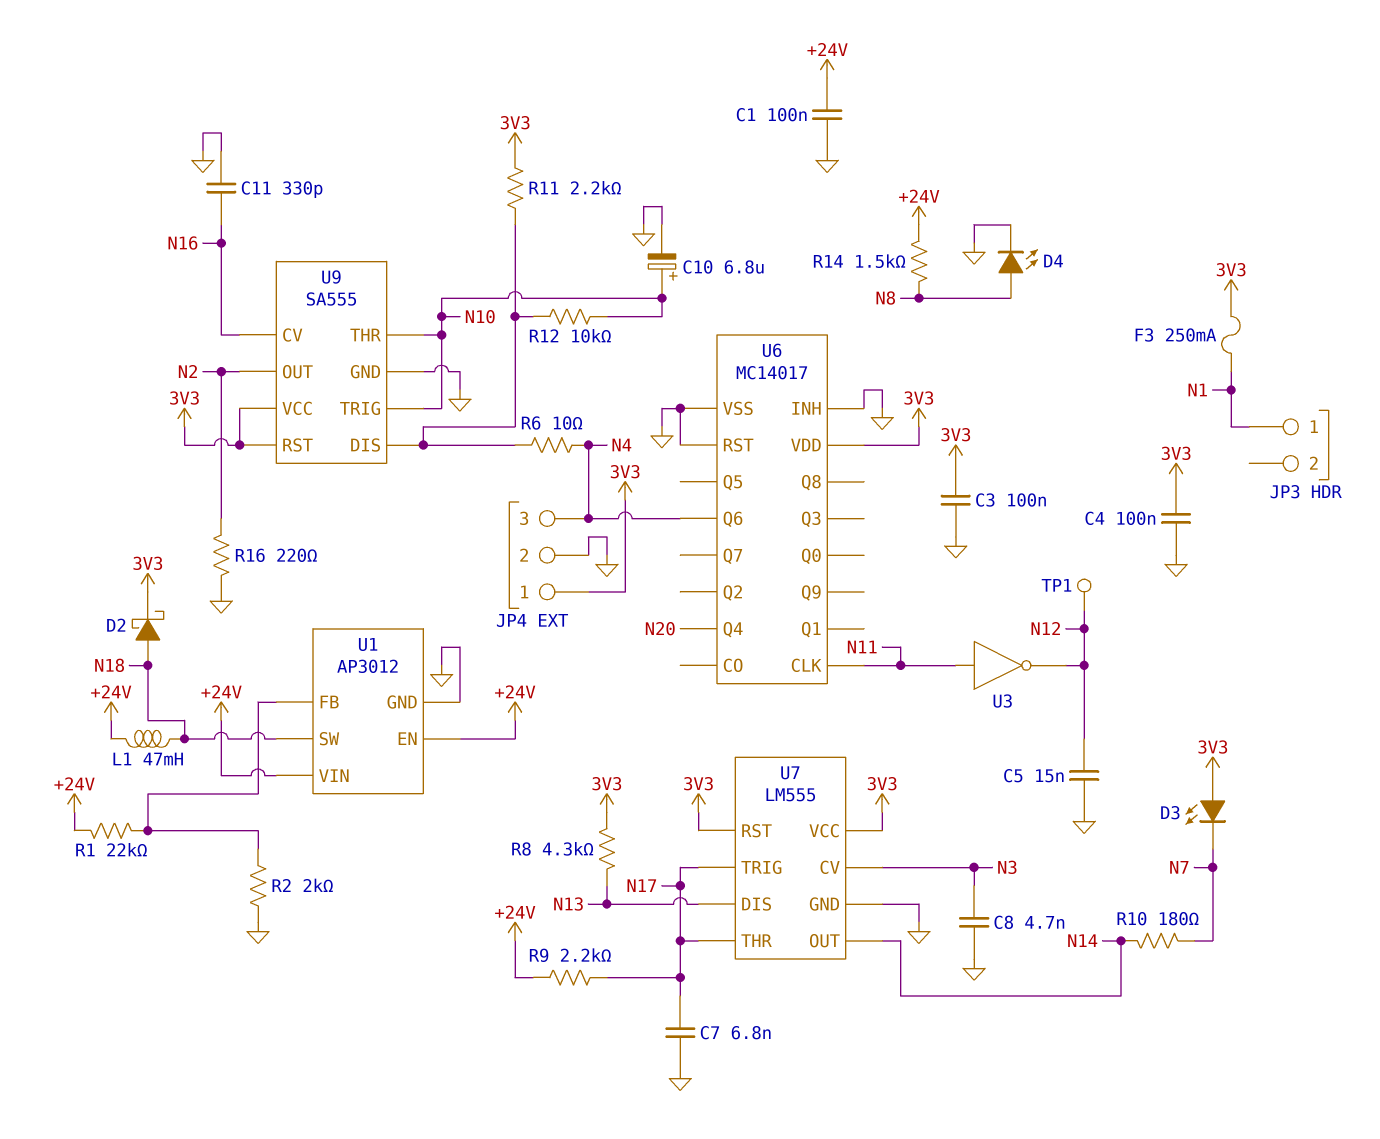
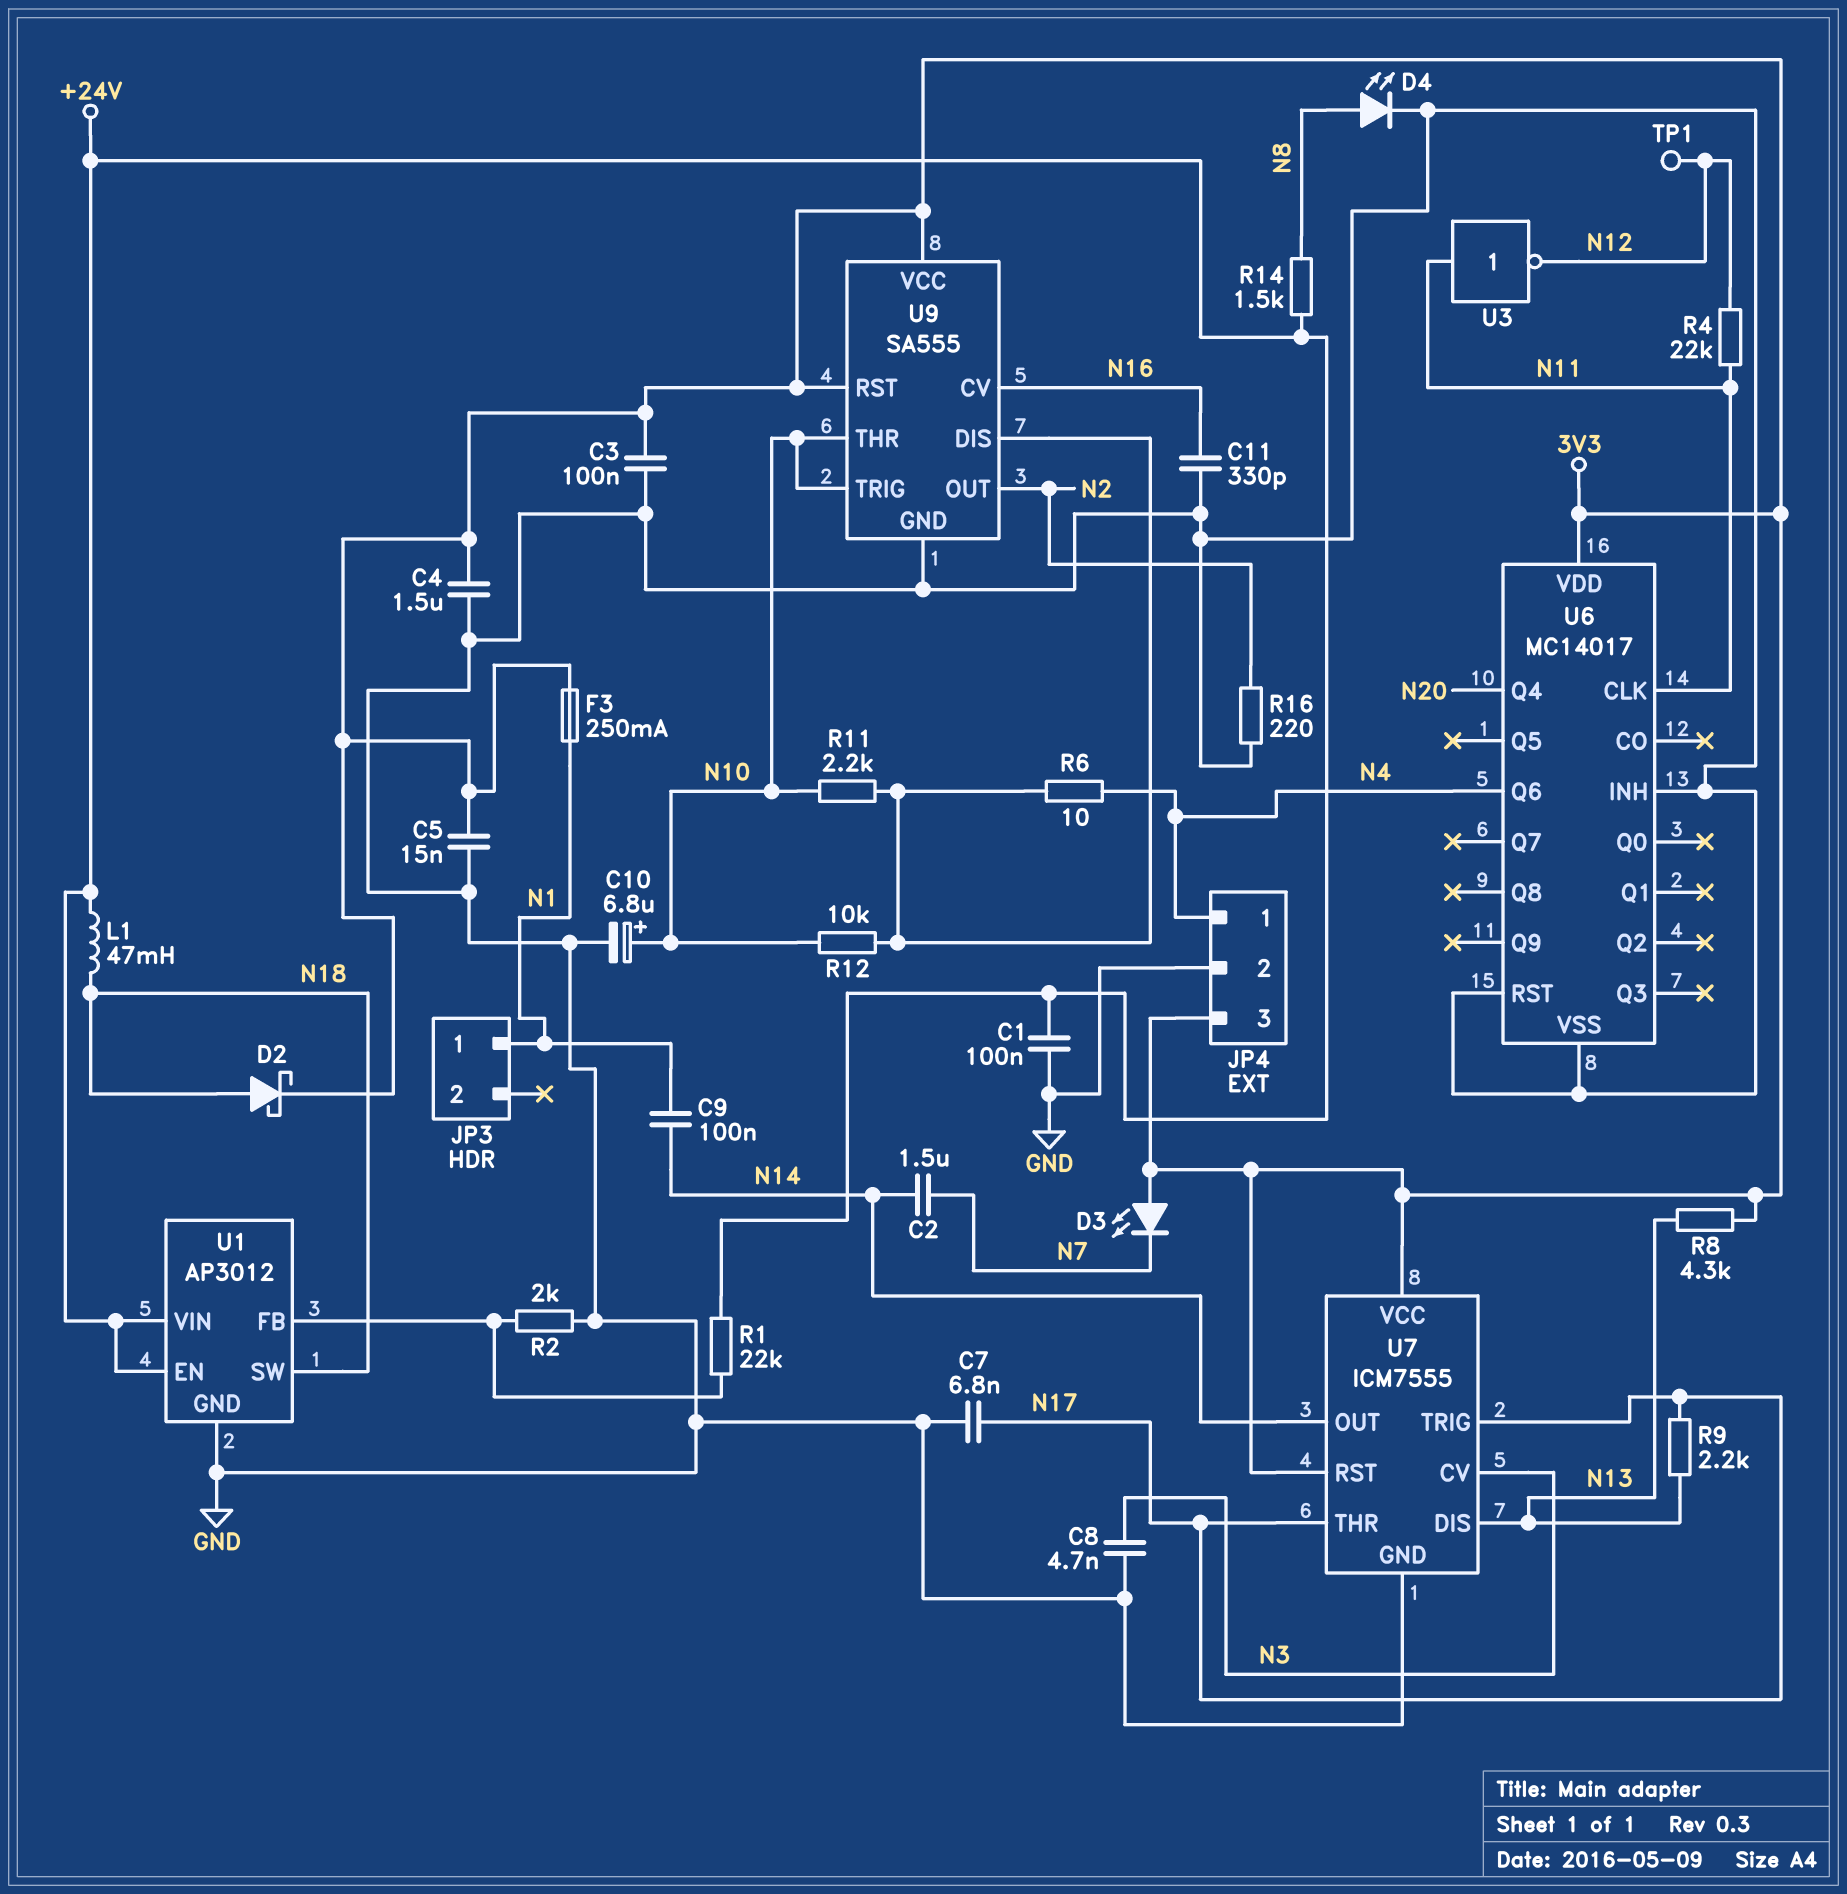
C2: none -> 1.5uF (N7, N14)
C4: 100nF (3V3, GND) -> 1.5uF (3V3, GND)
C5: 15nF (GND, N12) -> 15nF (3V3, GND)
C9: none -> 100nF (N1, N14)
JP4 pin 1: 3V3 -> N4
JP4 pin 3: N4 -> 3V3
R4: none -> 22k (N11, N12)
R9: 2.2k (+24V, N17) -> 2.2k (N13, N17)
R10: 180 (N7, N14) -> none
R11: 2.2k (3V3, U9/DIS) -> 2.2k (N10, U9/DIS)
U7: LM555 -> ICM7555

